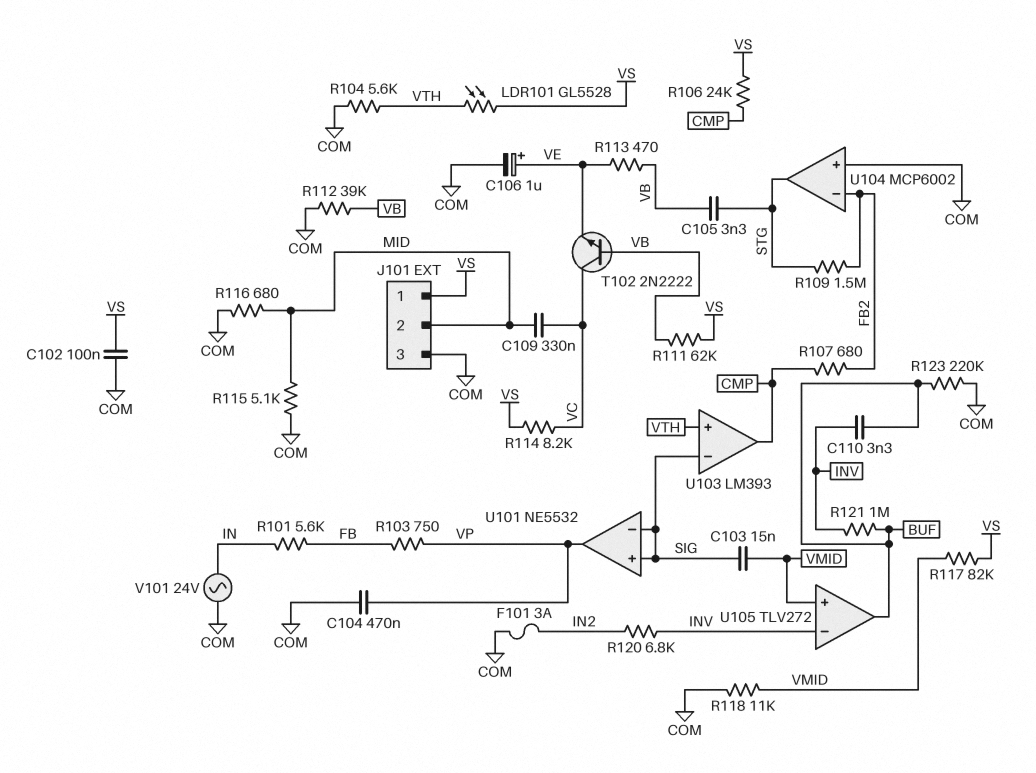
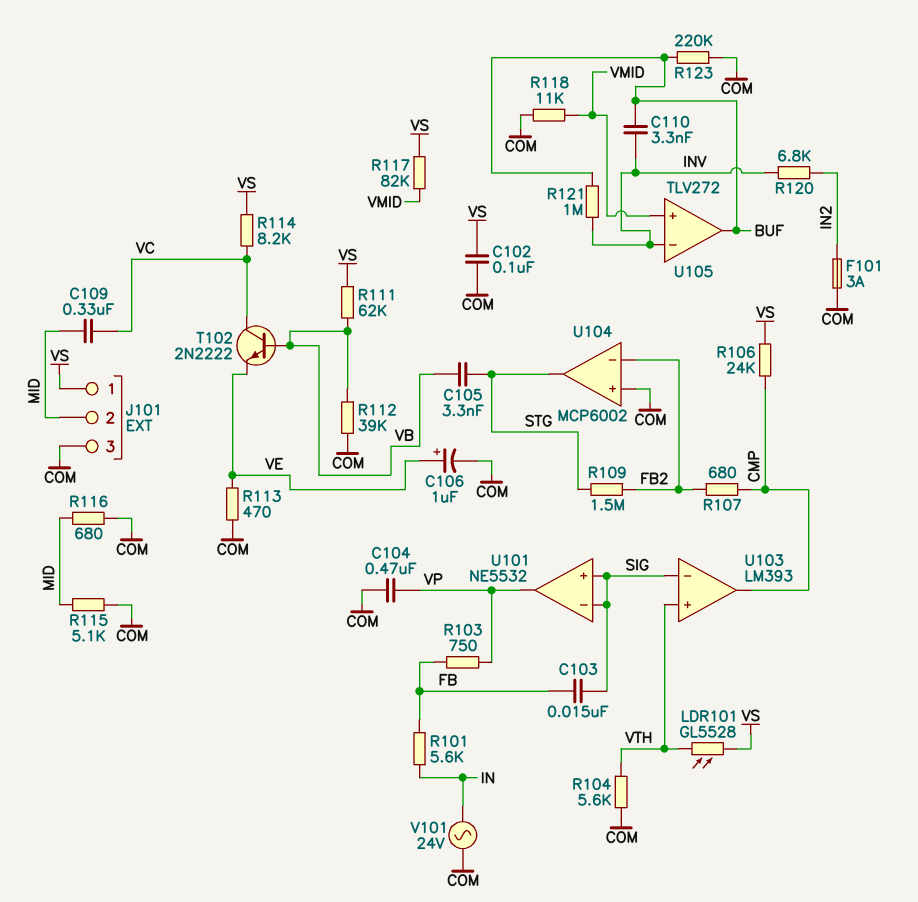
C103: 15nF (SIG, VMID) -> 15nF (FB, SIG)
R113: 470 (VB, VE) -> 470 (COM, VE)

